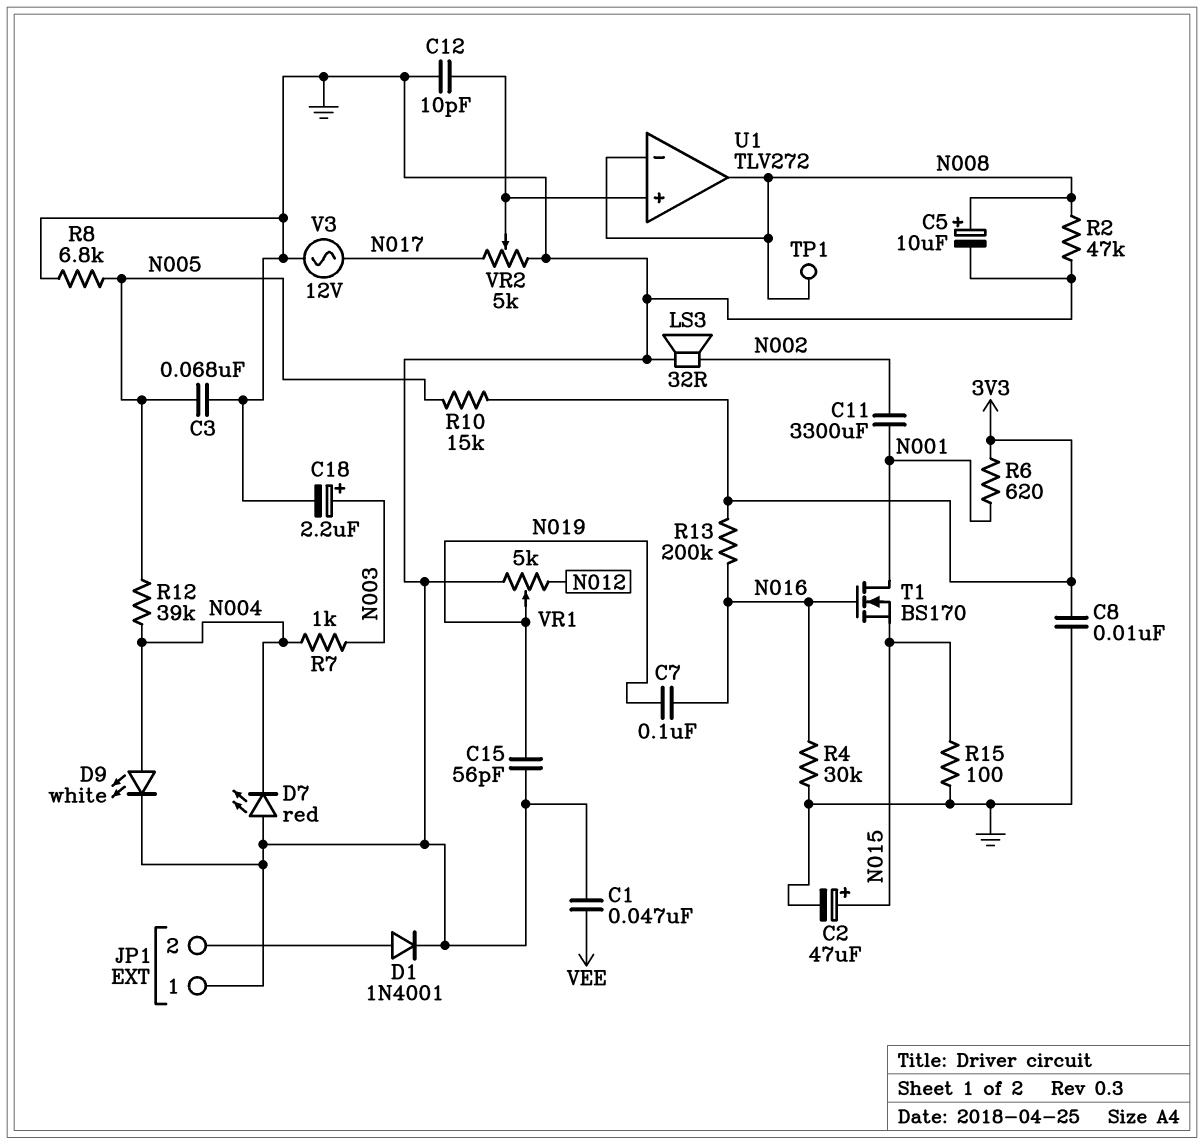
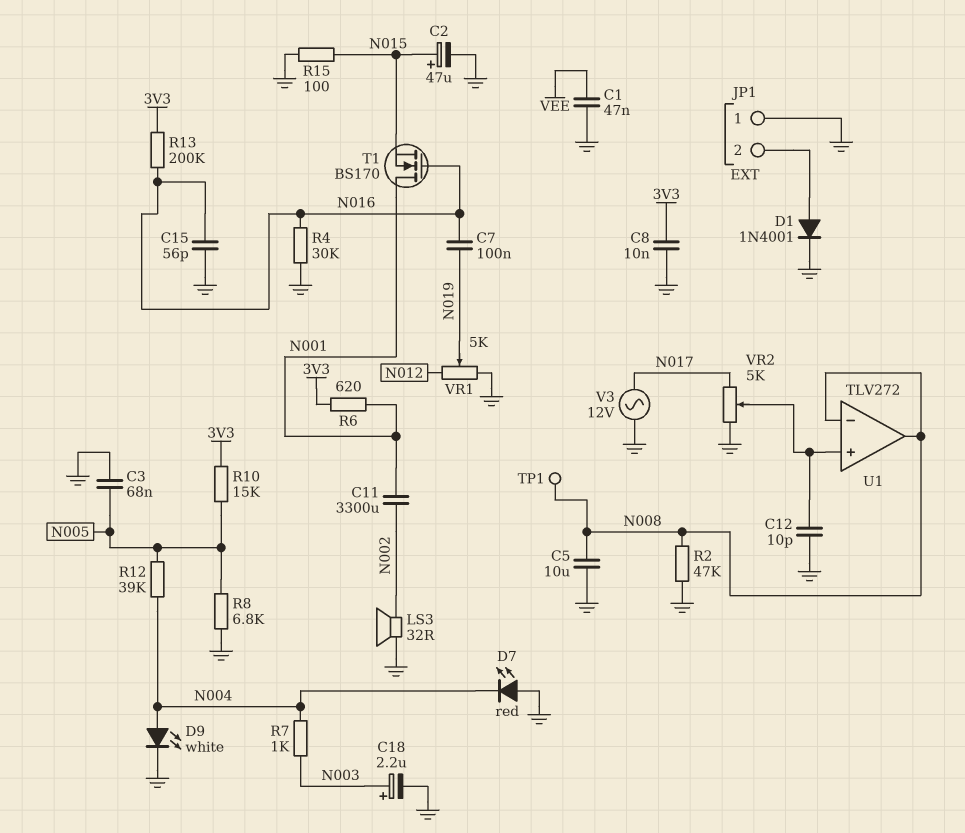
C5: 10uF (plus N008, minus GND) -> 10uF (GND, N008)
C15: 56pF (GND, N019) -> 56pF (GND, N016)

